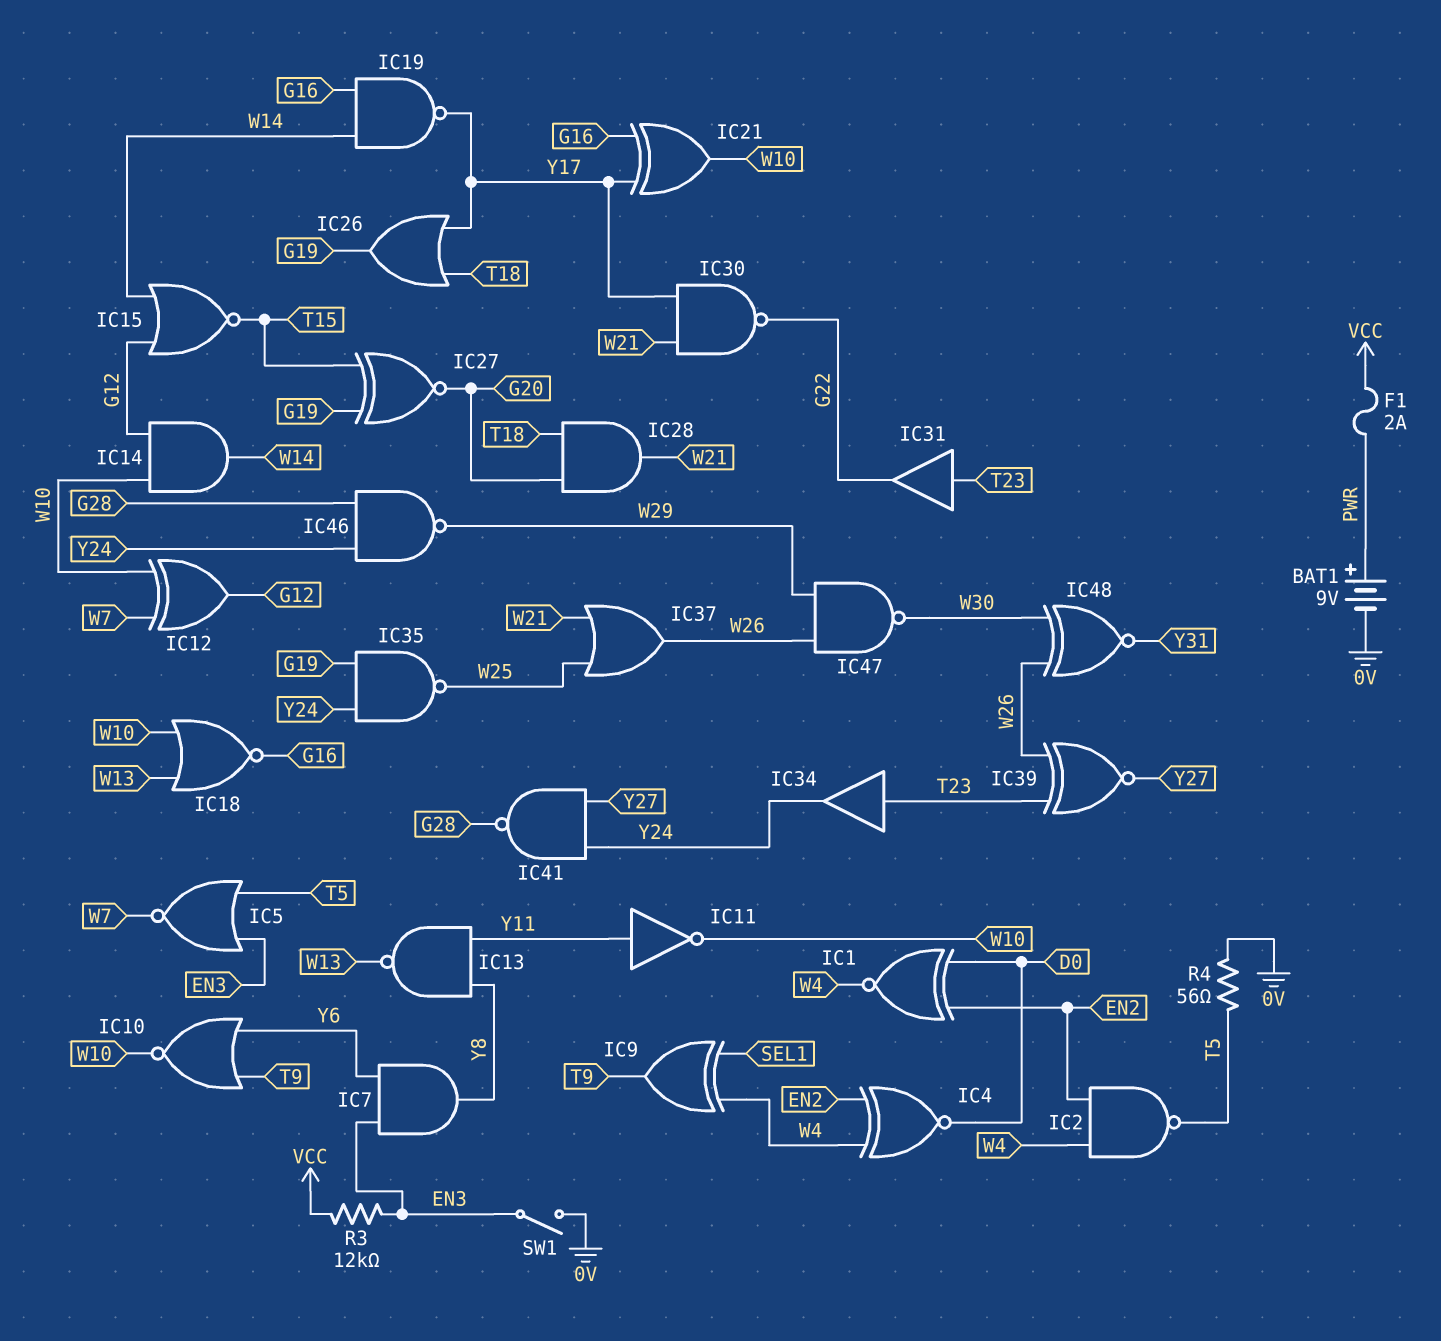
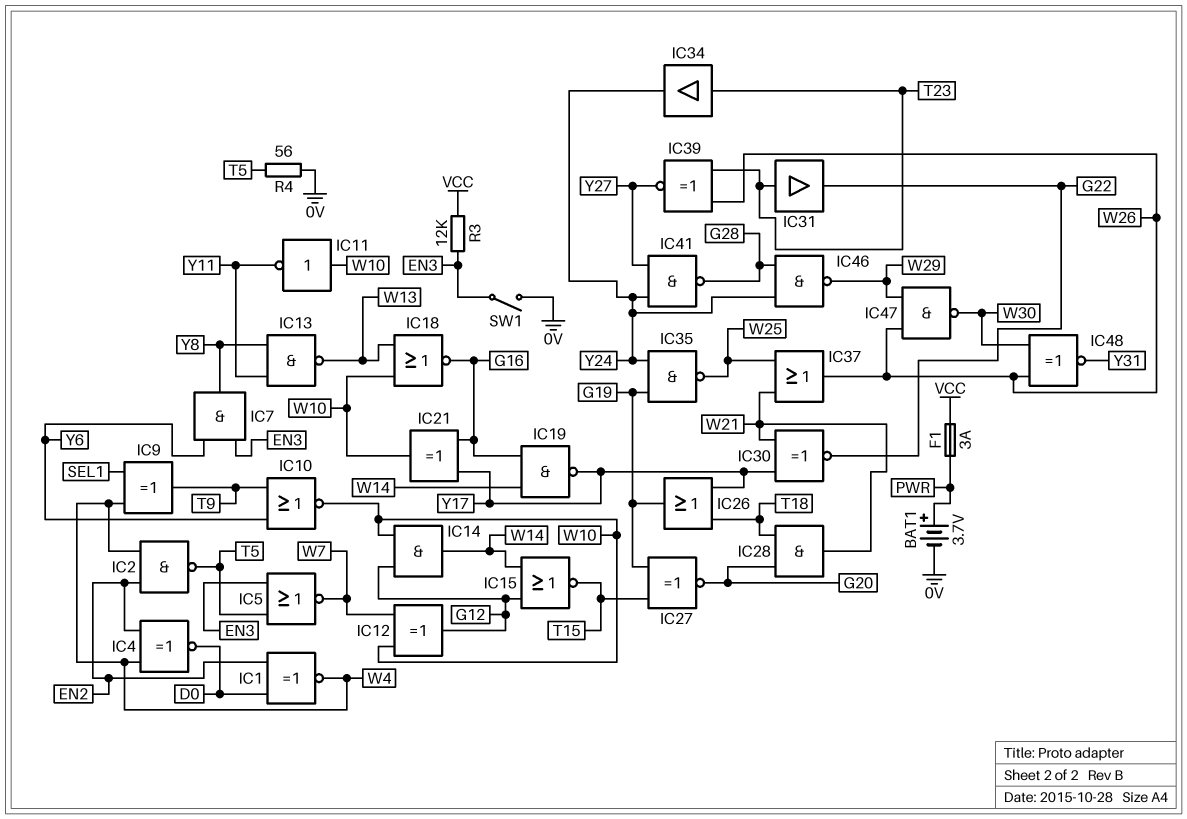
BAT1: 9V (plus PWR, minus 0V) -> 3.7V (plus PWR, minus 0V)
F1: 2A (PWR, VCC) -> 3A (PWR, VCC)
IC11: NOT (in Y11, out W10) -> NOT (in W10, out Y11)
IC30: NAND (in W21, in Y17, out G22) -> XNOR (in W21, in Y17, out G22)

